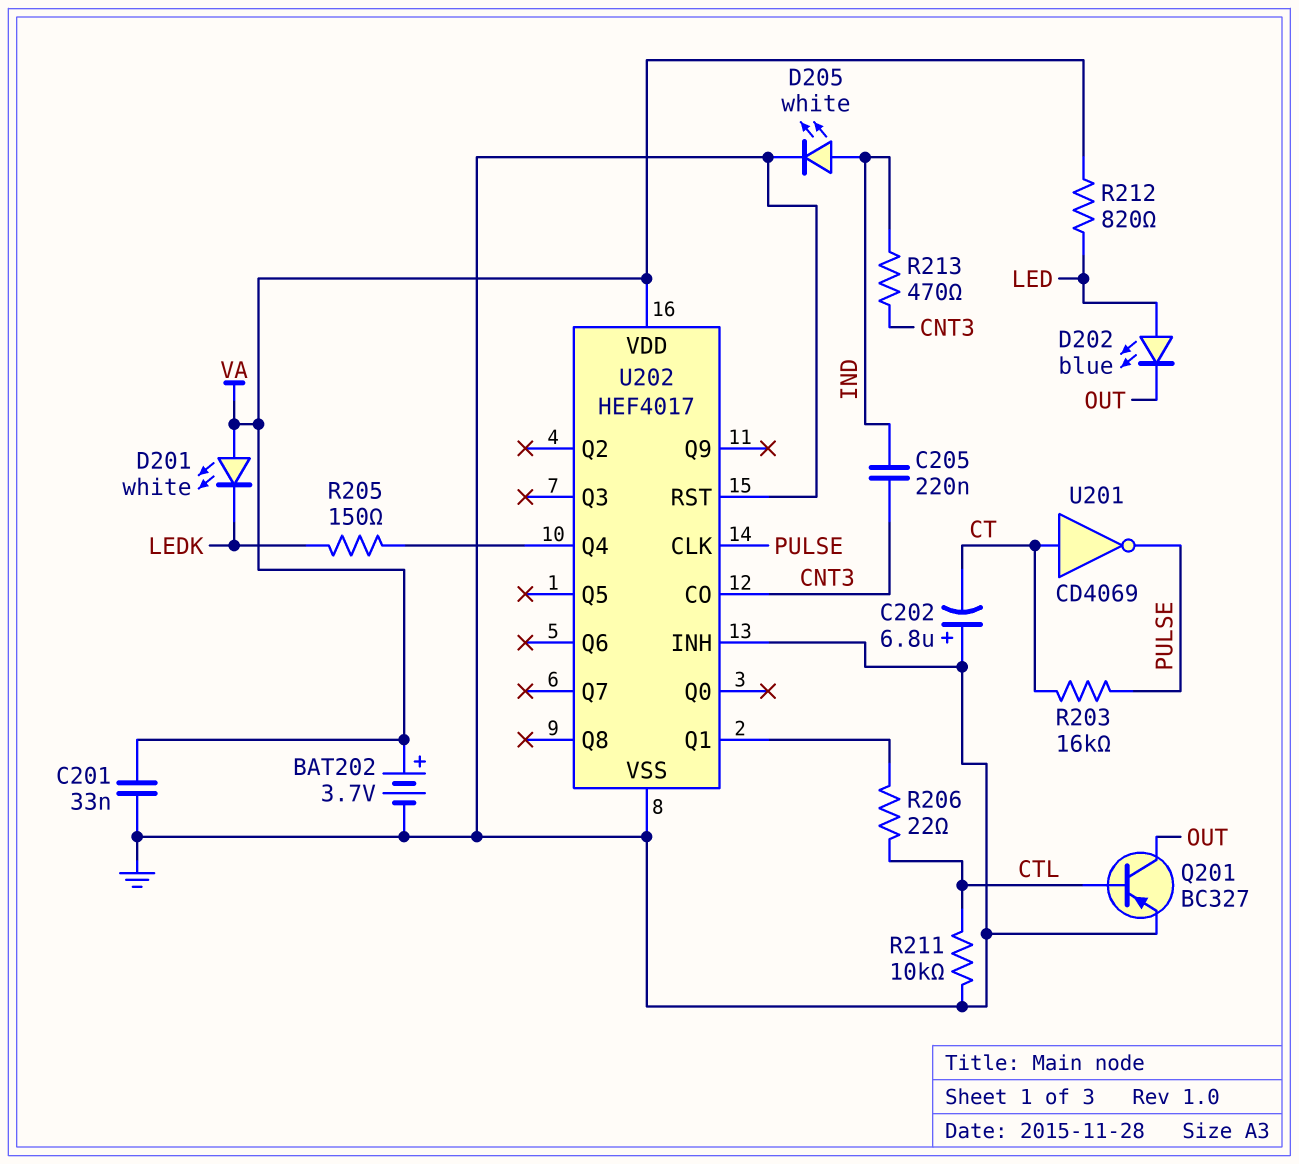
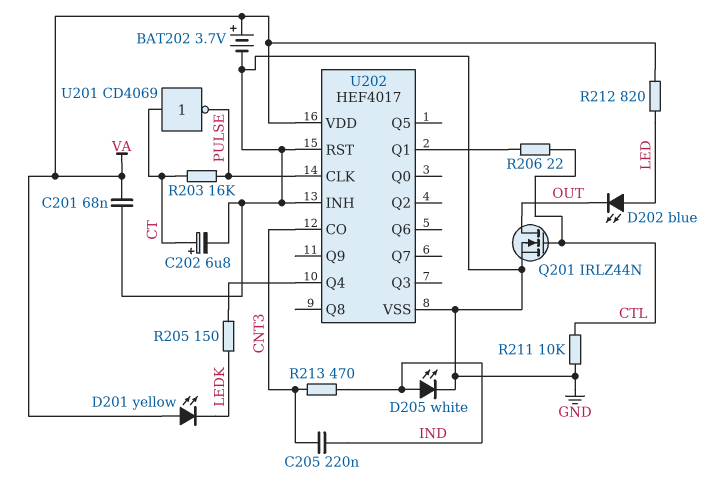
C201: 33nF (GND, VA) -> 68nF (GND, VA)
C202: 6.8uF (plus GND, minus CT) -> 6.8uF (plus CT, minus GND)
D201: LED white (A VA, K LEDK) -> LED yellow (A VA, K LEDK)
Q201: PNP BC327 (B CTL, C OUT, E GND) -> NMOS IRLZ44N (G CTL, D OUT, S GND)

